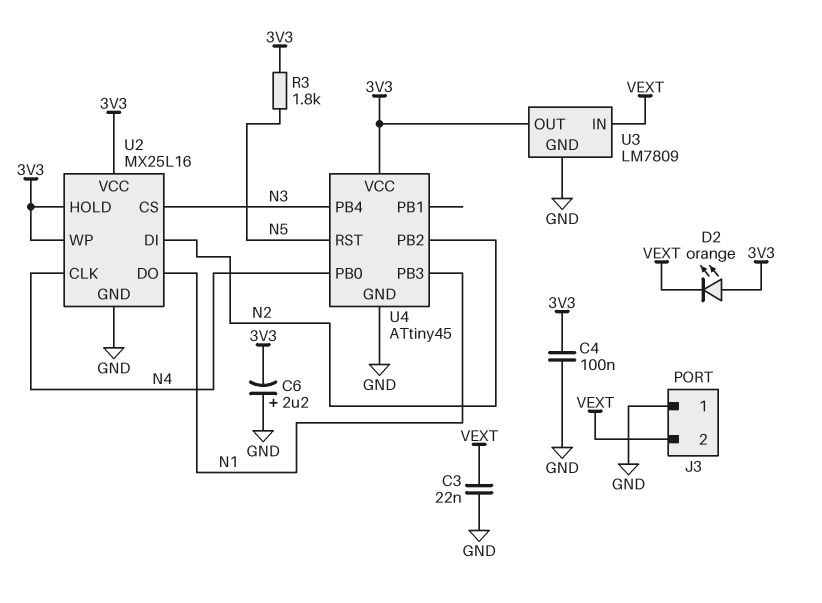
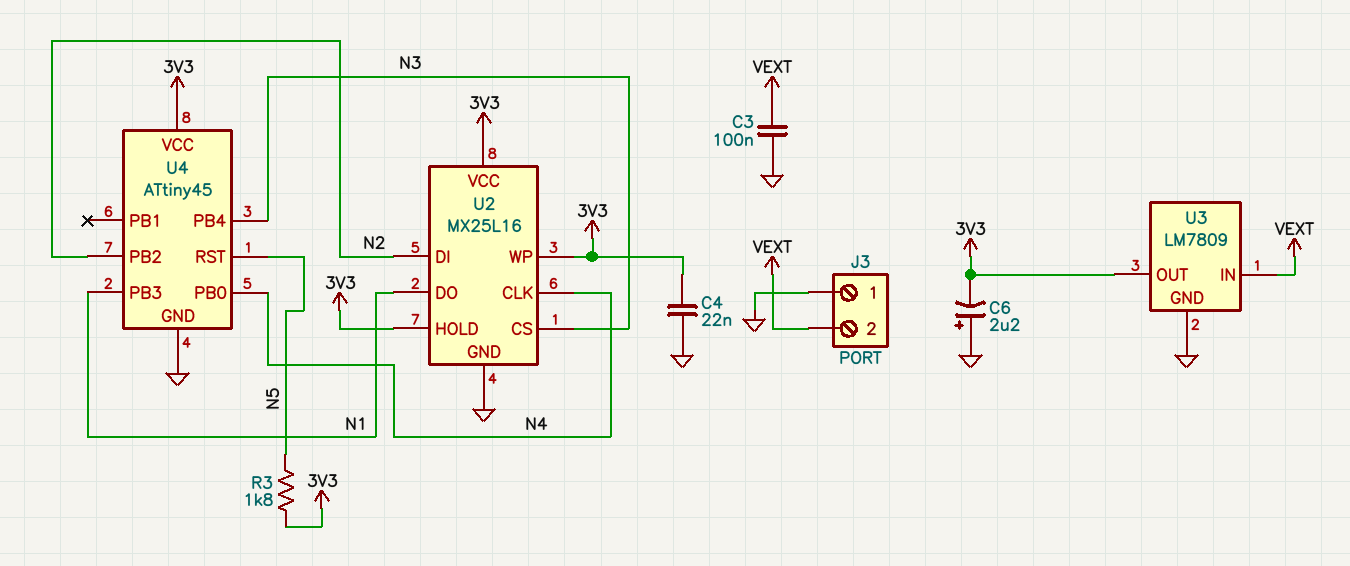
C3: 22nF (GND, VEXT) -> 100nF (GND, VEXT)
C4: 100nF (3V3, GND) -> 22nF (3V3, GND)
D2: LED orange (A 3V3, K VEXT) -> none

